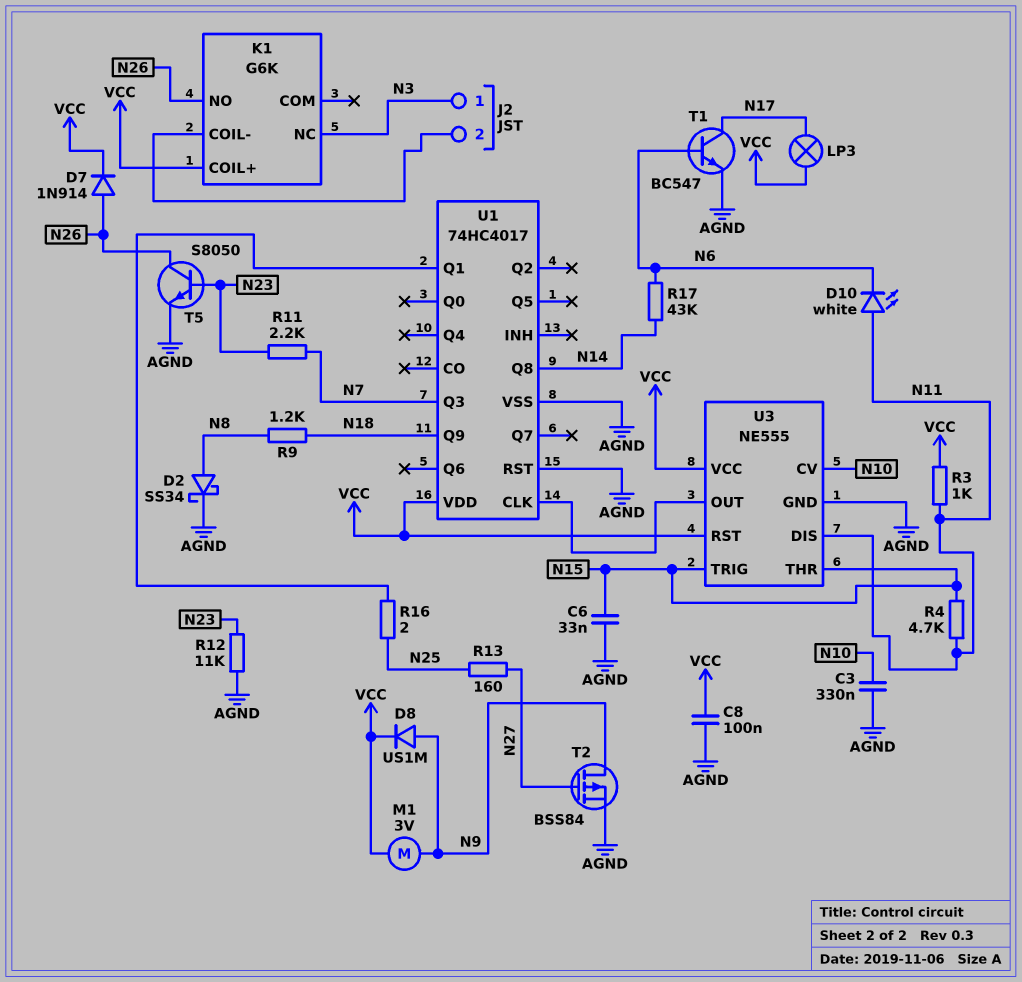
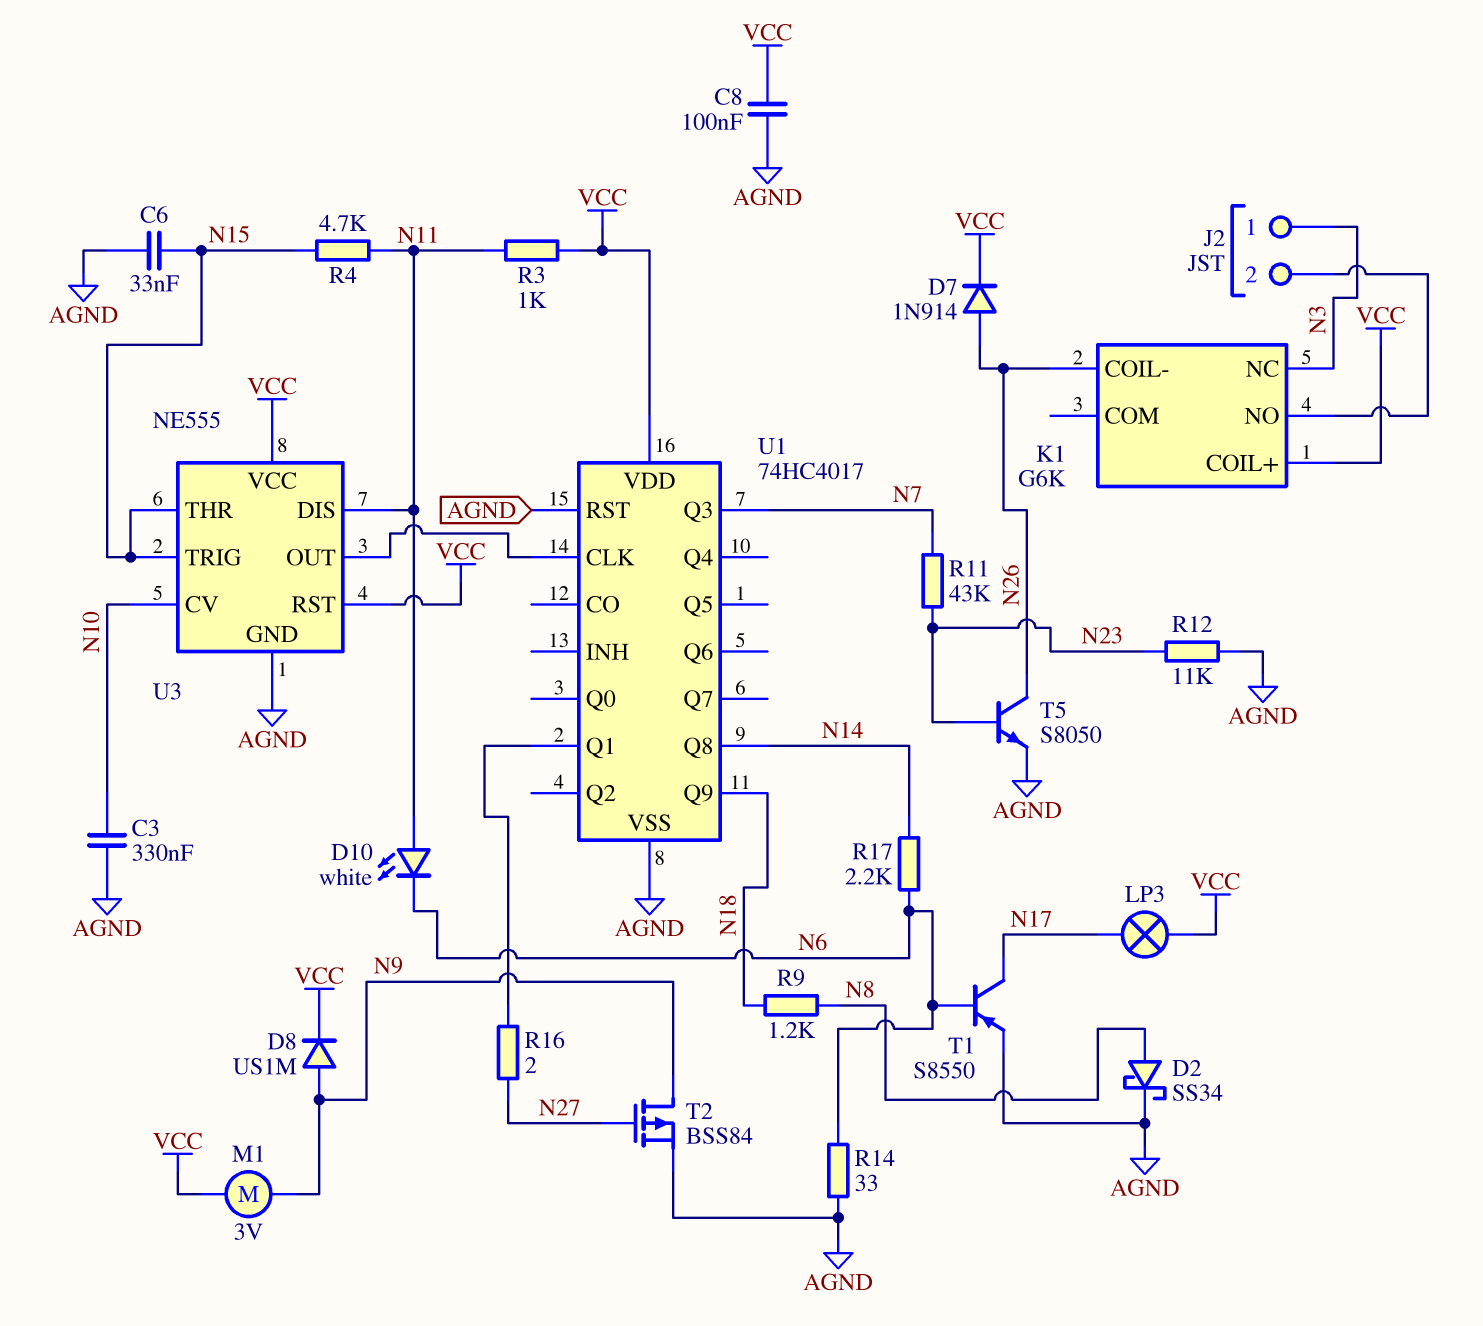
K1 pin COIL-: J2/2 -> N26
K1 pin NO: N26 -> J2/2
R11: 2.2k (N7, N23) -> 43k (N7, N23)
R13: 160 (N25, N27) -> none
R14: none -> 33 (AGND, N6)
R16: 2 (N25, U1/Q1) -> 2 (N27, U1/Q1)
R17: 43k (N6, N14) -> 2.2k (N6, N14)
T1: NPN BC547 (B N6, C N17, E AGND) -> PNP S8550 (B N6, C N17, E AGND)

